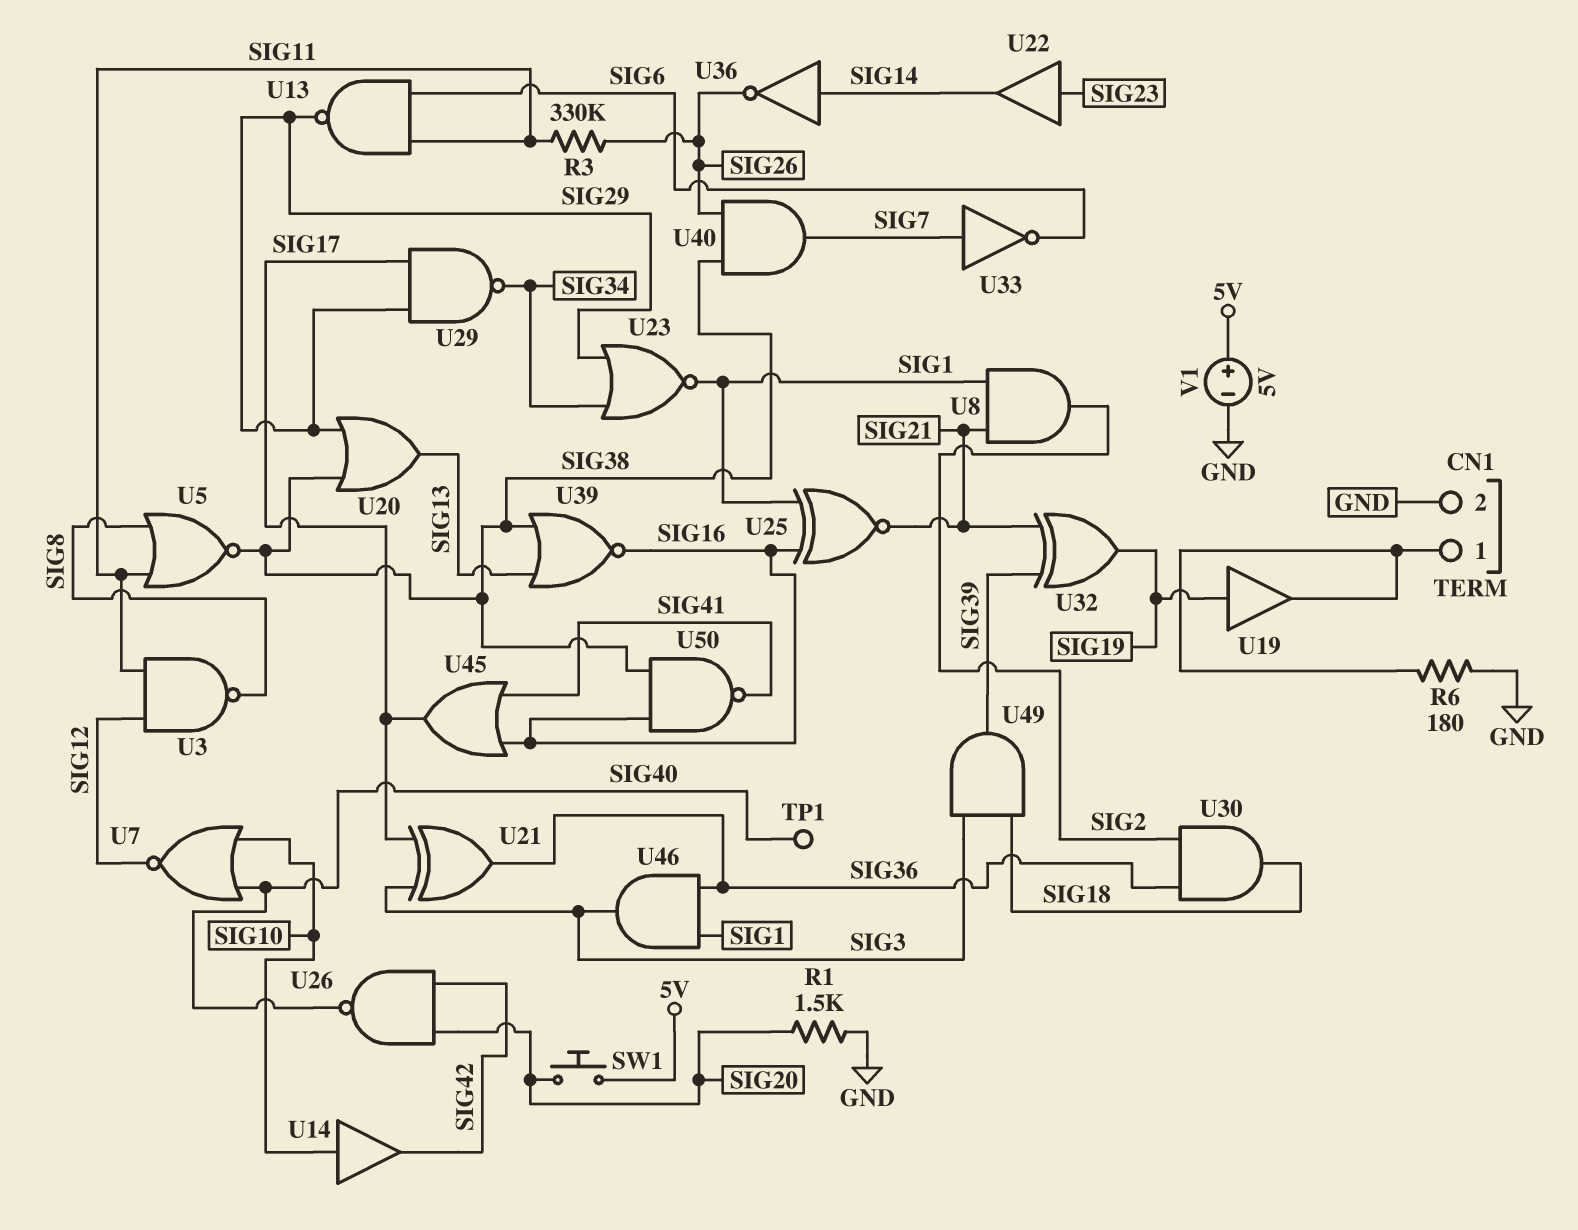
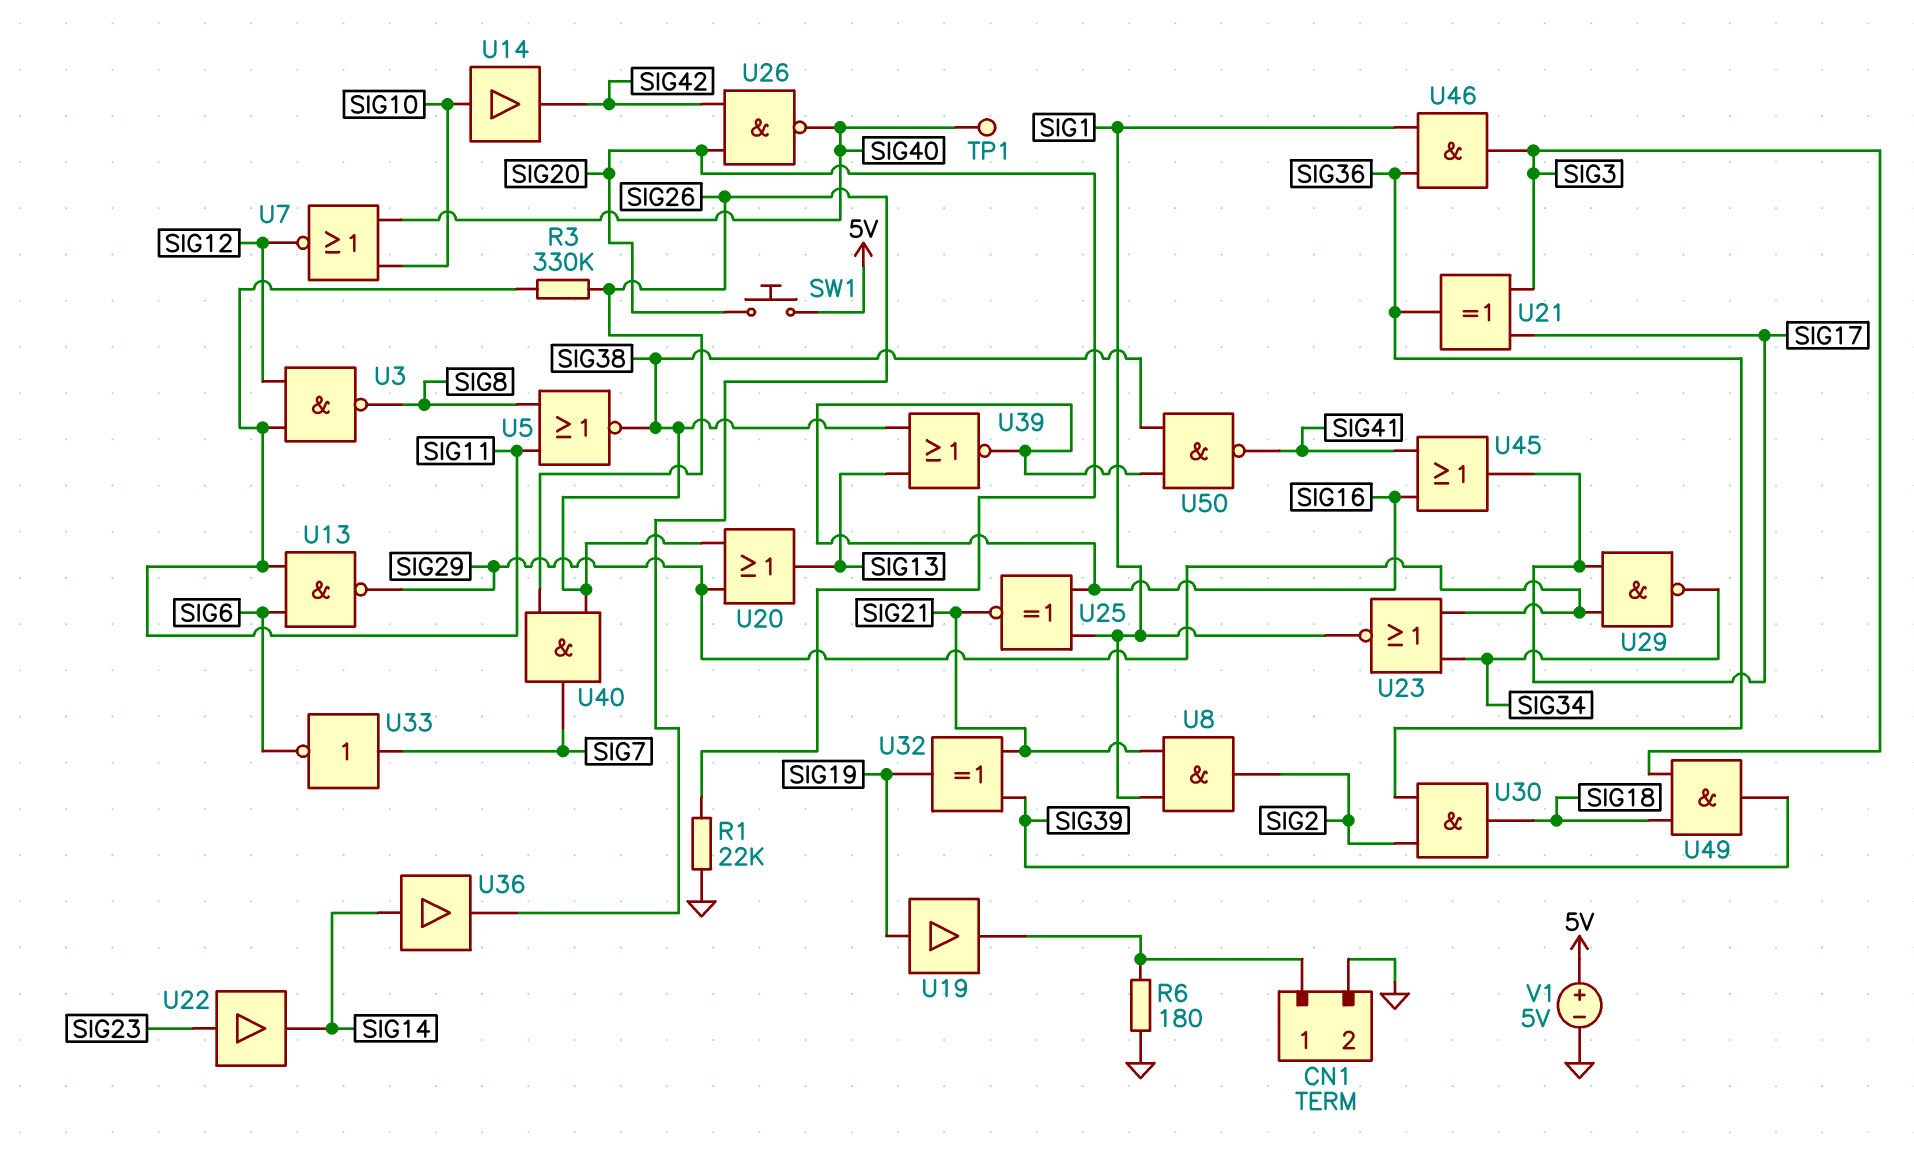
R1: 1.5k (GND, SIG20) -> 22k (GND, SIG20)
U36: NOT (in SIG14, out SIG26) -> buffer (in SIG14, out SIG26)

